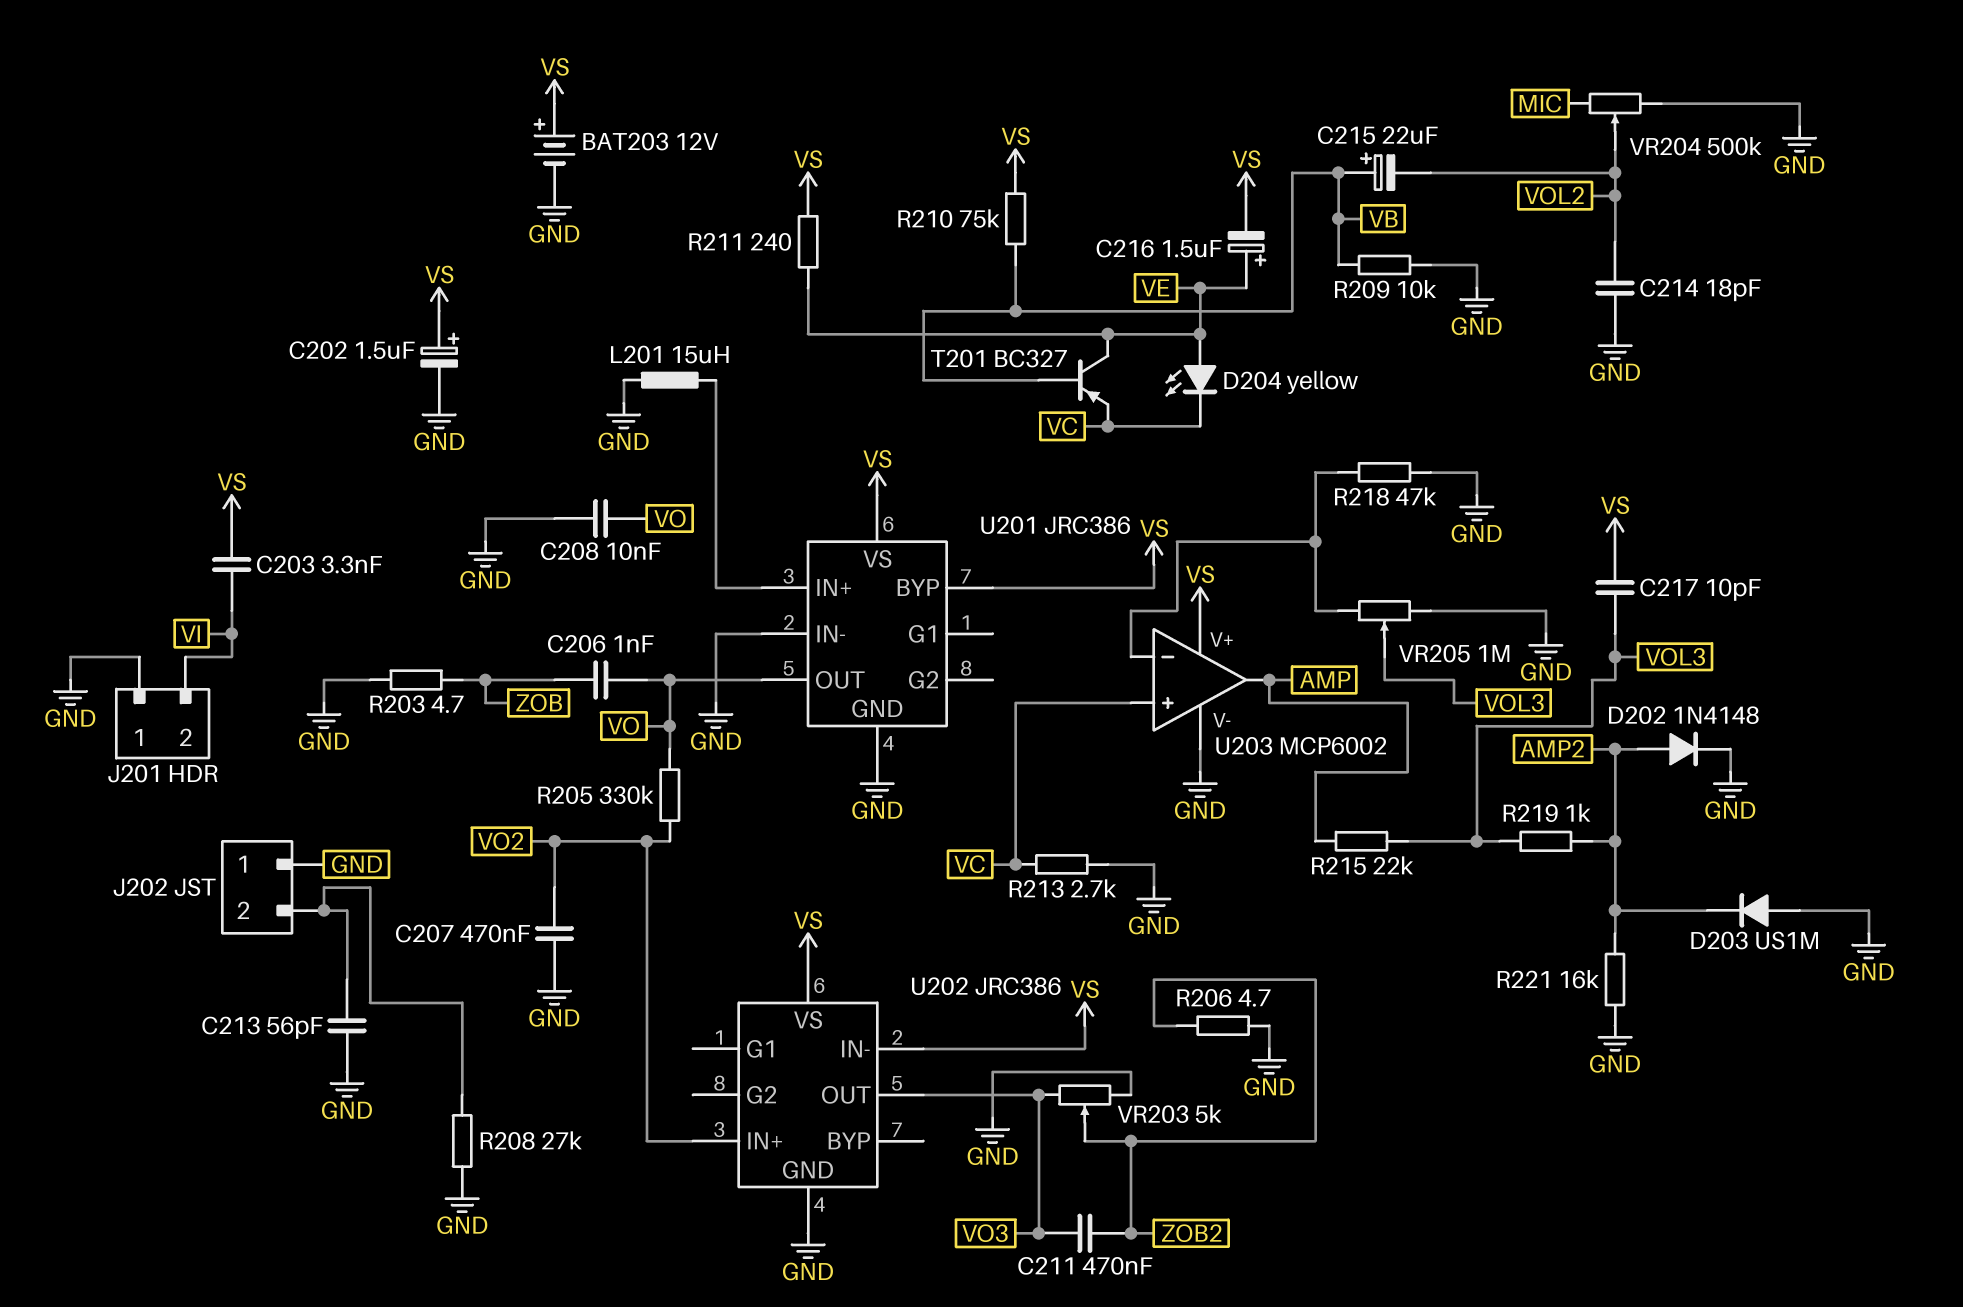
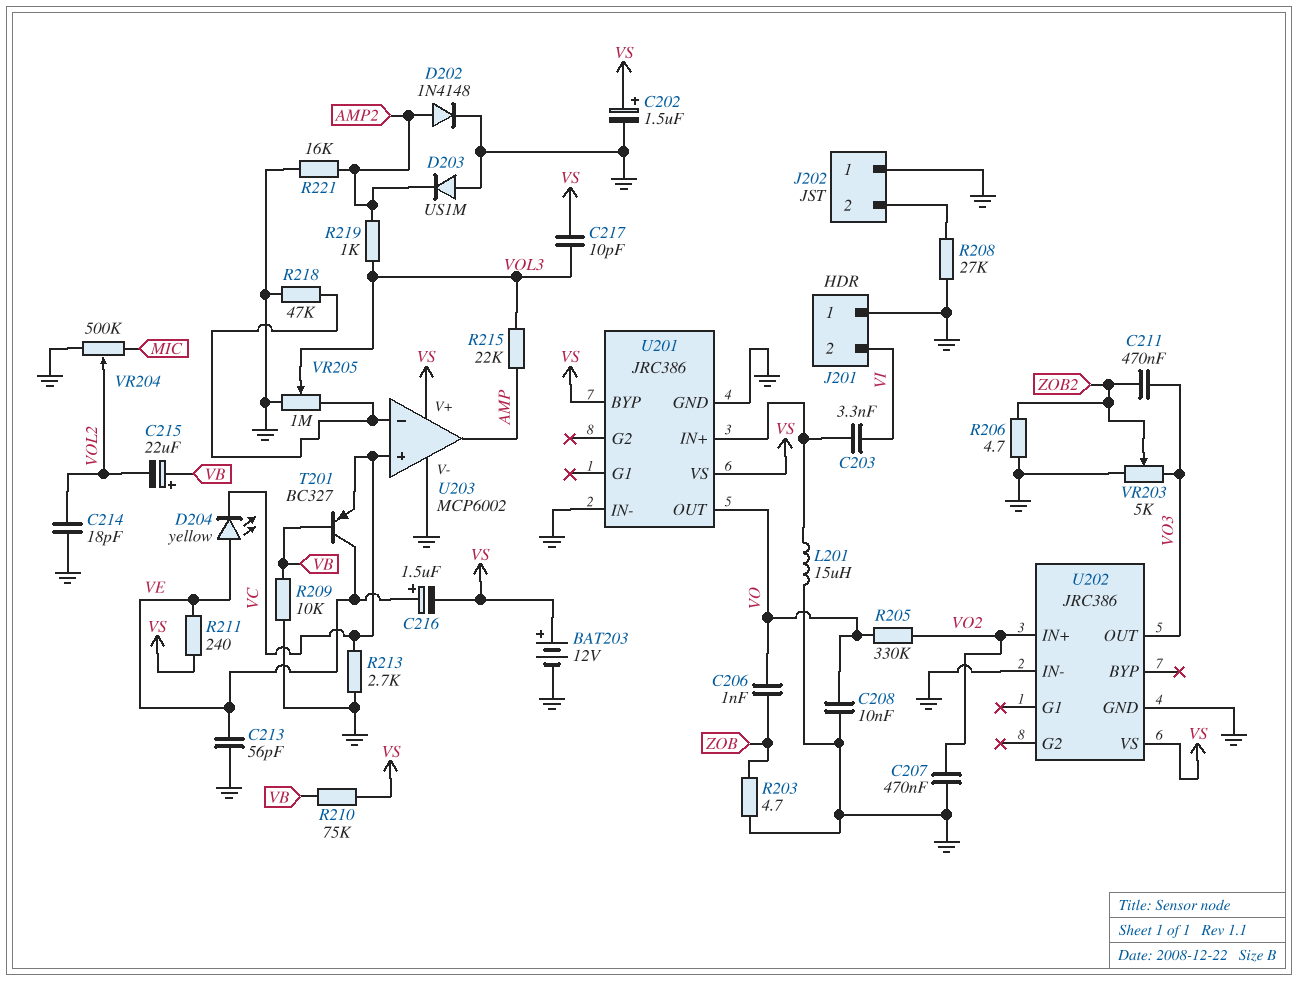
C203: 3.3nF (VI, VS) -> 3.3nF (U201/IN+, VI)
C213: 56pF (GND, J202/2) -> 56pF (GND, VE)
U202 pin IN-: VS -> GND

